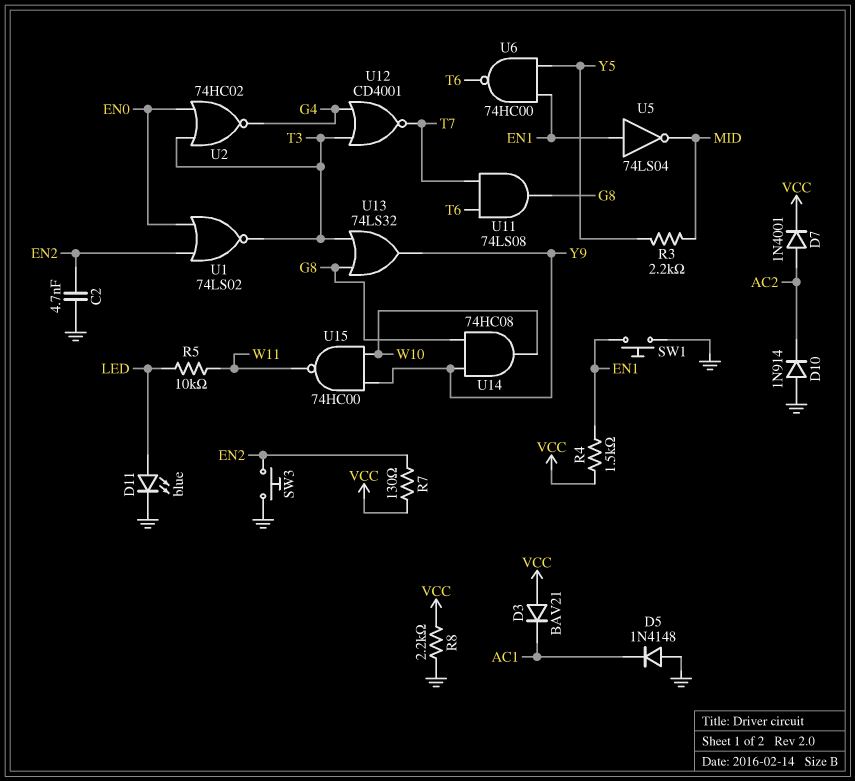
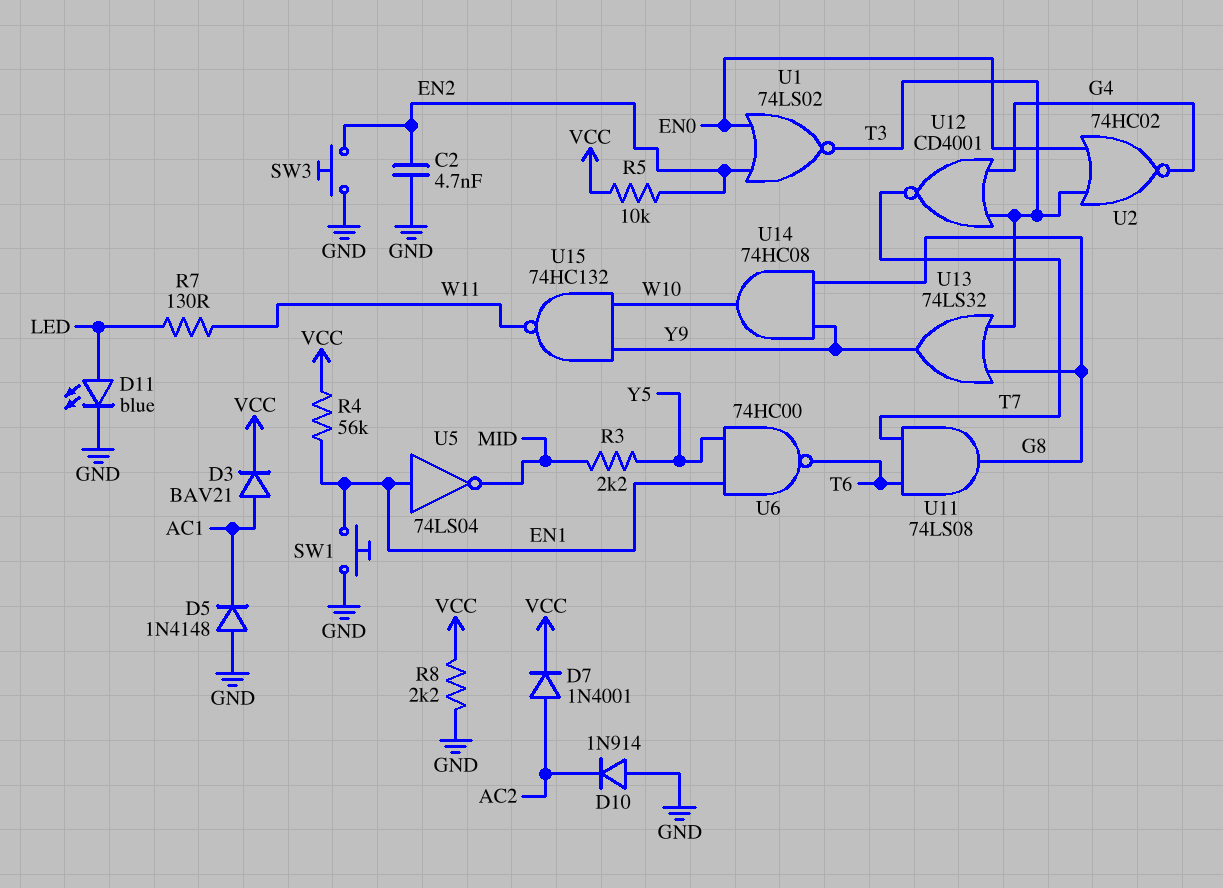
D3: diode BAV21 (A VCC, K AC1) -> diode BAV21 (A AC1, K VCC)
R4: 1.5k (EN1, VCC) -> 56k (EN1, VCC)
R5: 10k (LED, W11) -> 10k (EN2, VCC)
R7: 130 (EN2, VCC) -> 130 (LED, W11)
U15: NAND 74HC00 (in W10, in Y9, out W11) -> NAND 74HC132 (in W10, in Y9, out W11)

